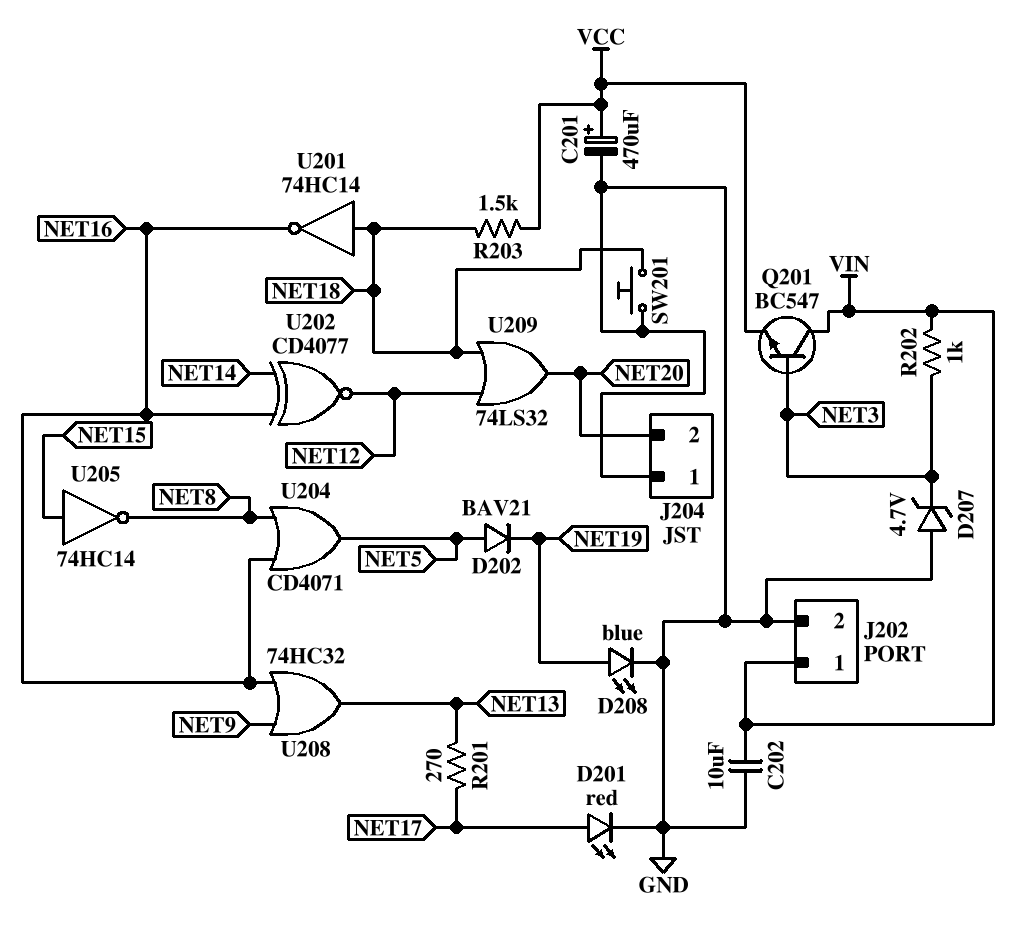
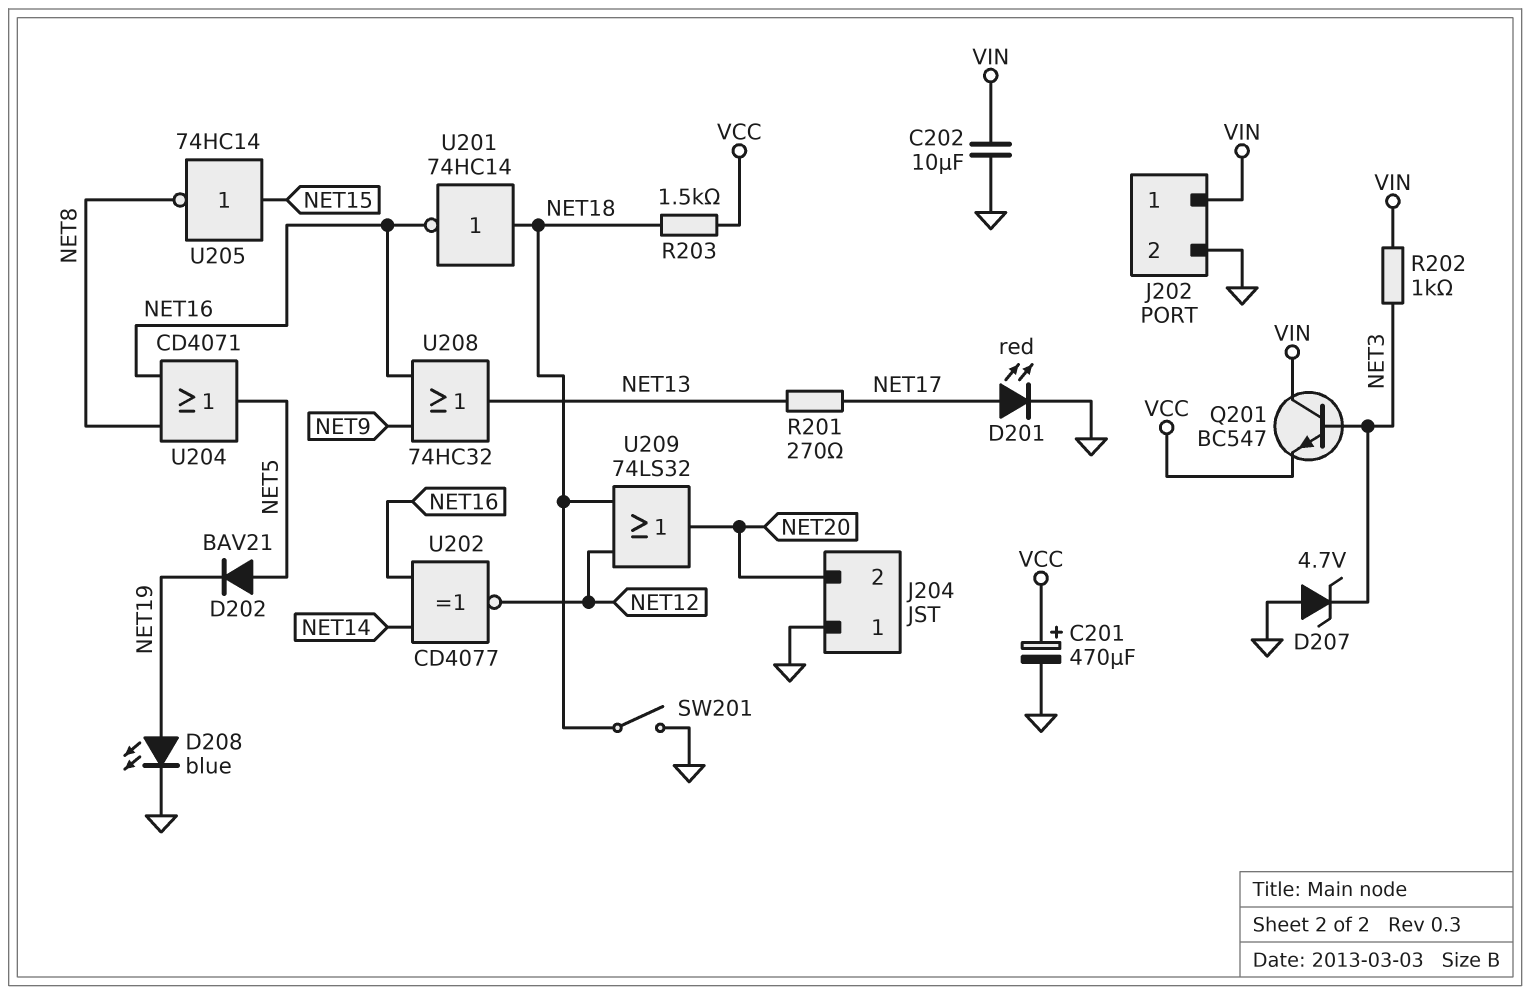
SW201: button (GND, NET18) -> switch (GND, NET18)

